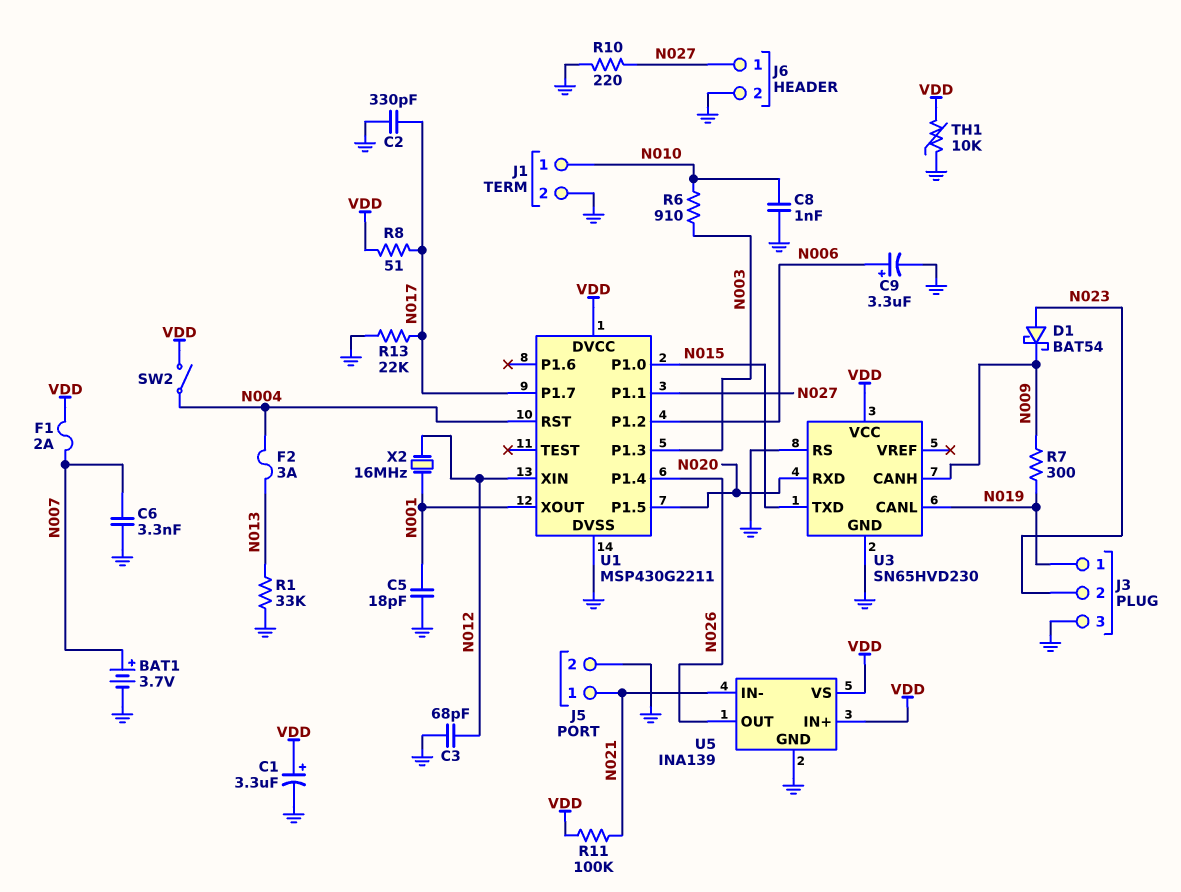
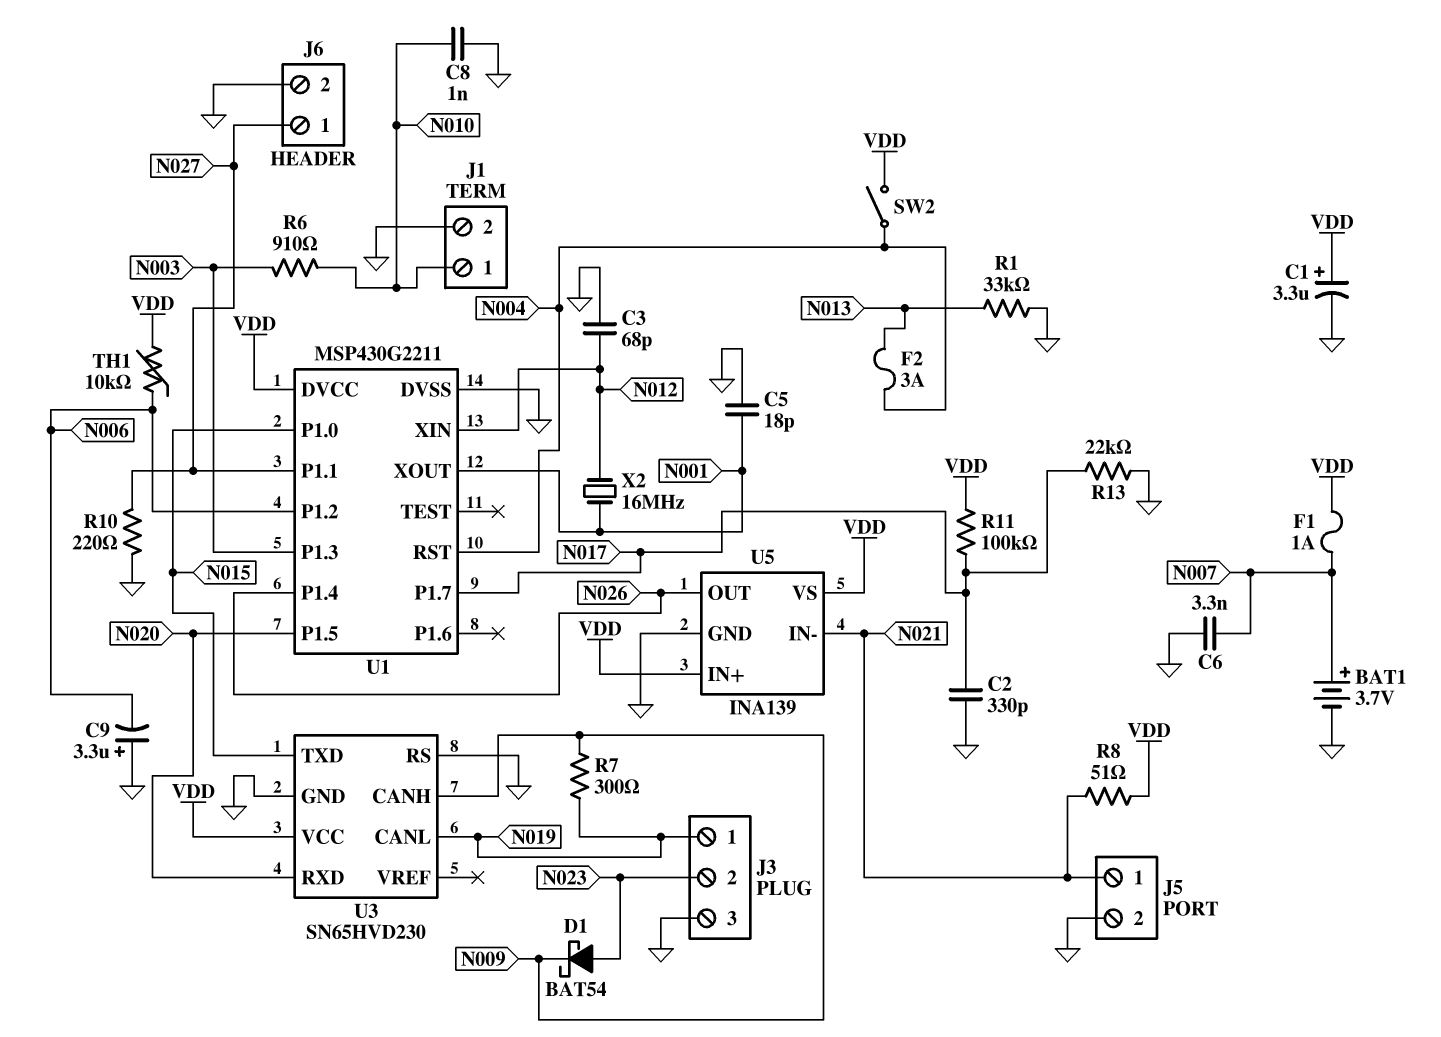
C9: 3.3uF (plus N006, minus GND) -> 3.3uF (plus GND, minus N006)
F1: 2A (N007, VDD) -> 1A (N007, VDD)
R8: 51 (N017, VDD) -> 51 (N021, VDD)
R11: 100k (N021, VDD) -> 100k (N017, VDD)
TH1: 10k (GND, VDD) -> 10k (N006, VDD)

